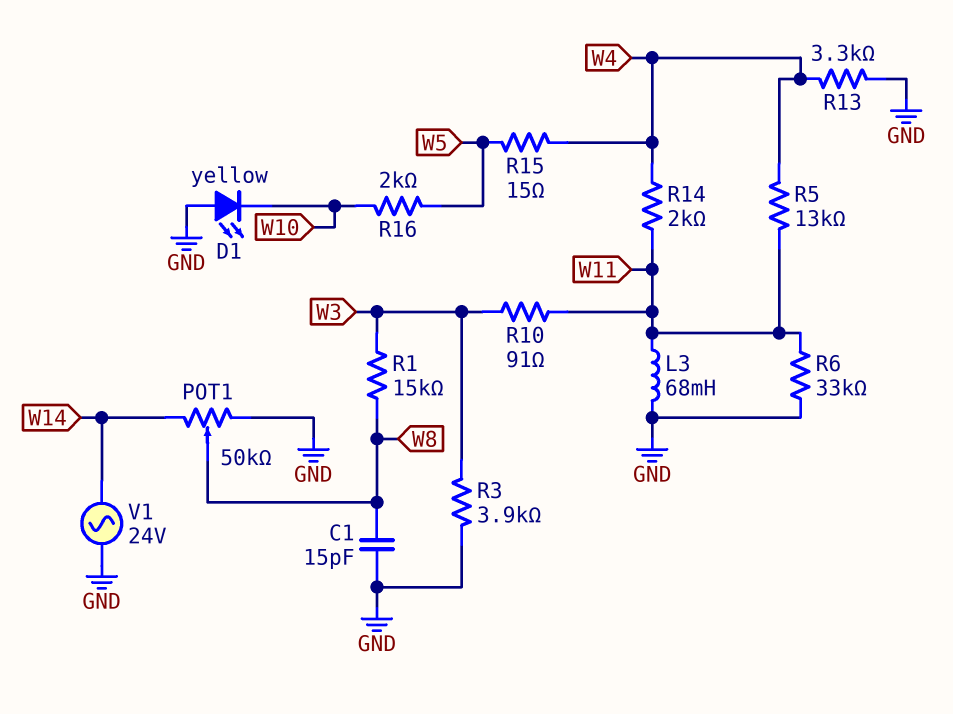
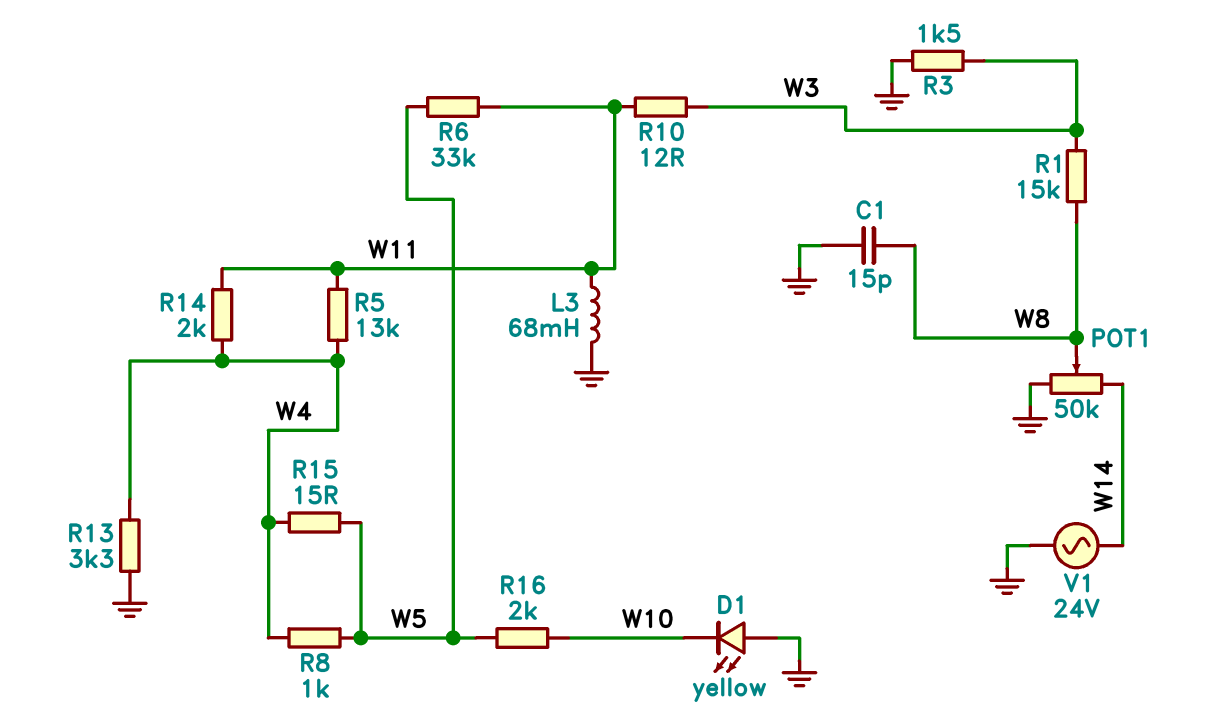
R3: 3.9k (GND, W3) -> 1.5k (GND, W3)
R6: 33k (GND, W11) -> 33k (W5, W11)
R8: none -> 1k (W4, W5)
R10: 91 (W3, W11) -> 12 (W3, W11)

